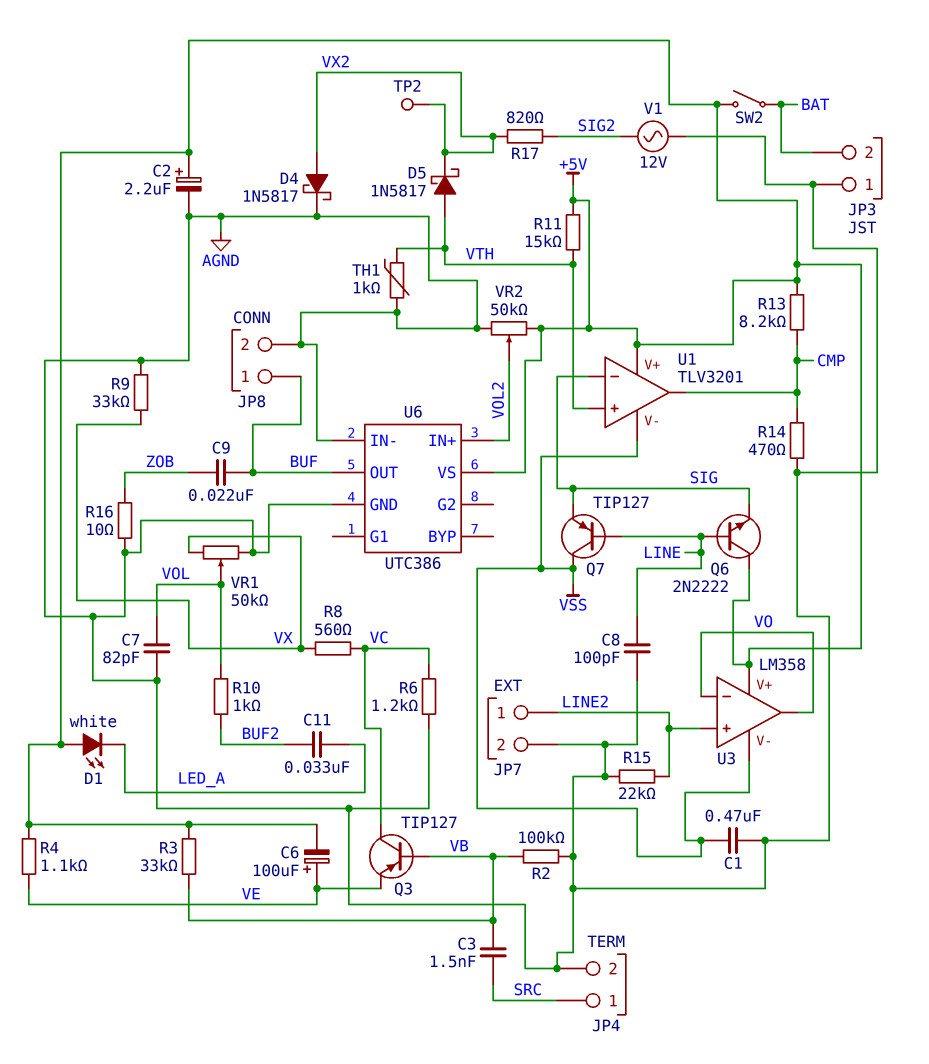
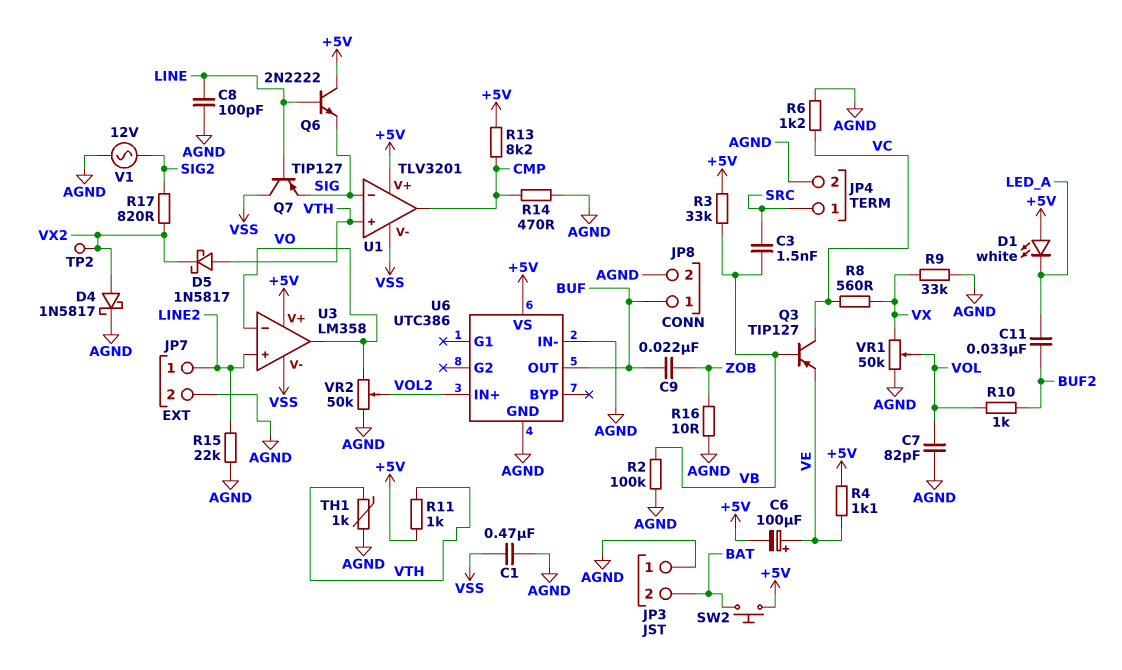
C2: 2.2uF (plus +5V, minus AGND) -> none
R11: 15k (+5V, VTH) -> 1k (+5V, VTH)
SW2: switch (+5V, BAT) -> button (+5V, BAT)
VR2: 50k (+5V, AGND, wiper VOL2) -> 50k (AGND, VO, wiper VOL2)

